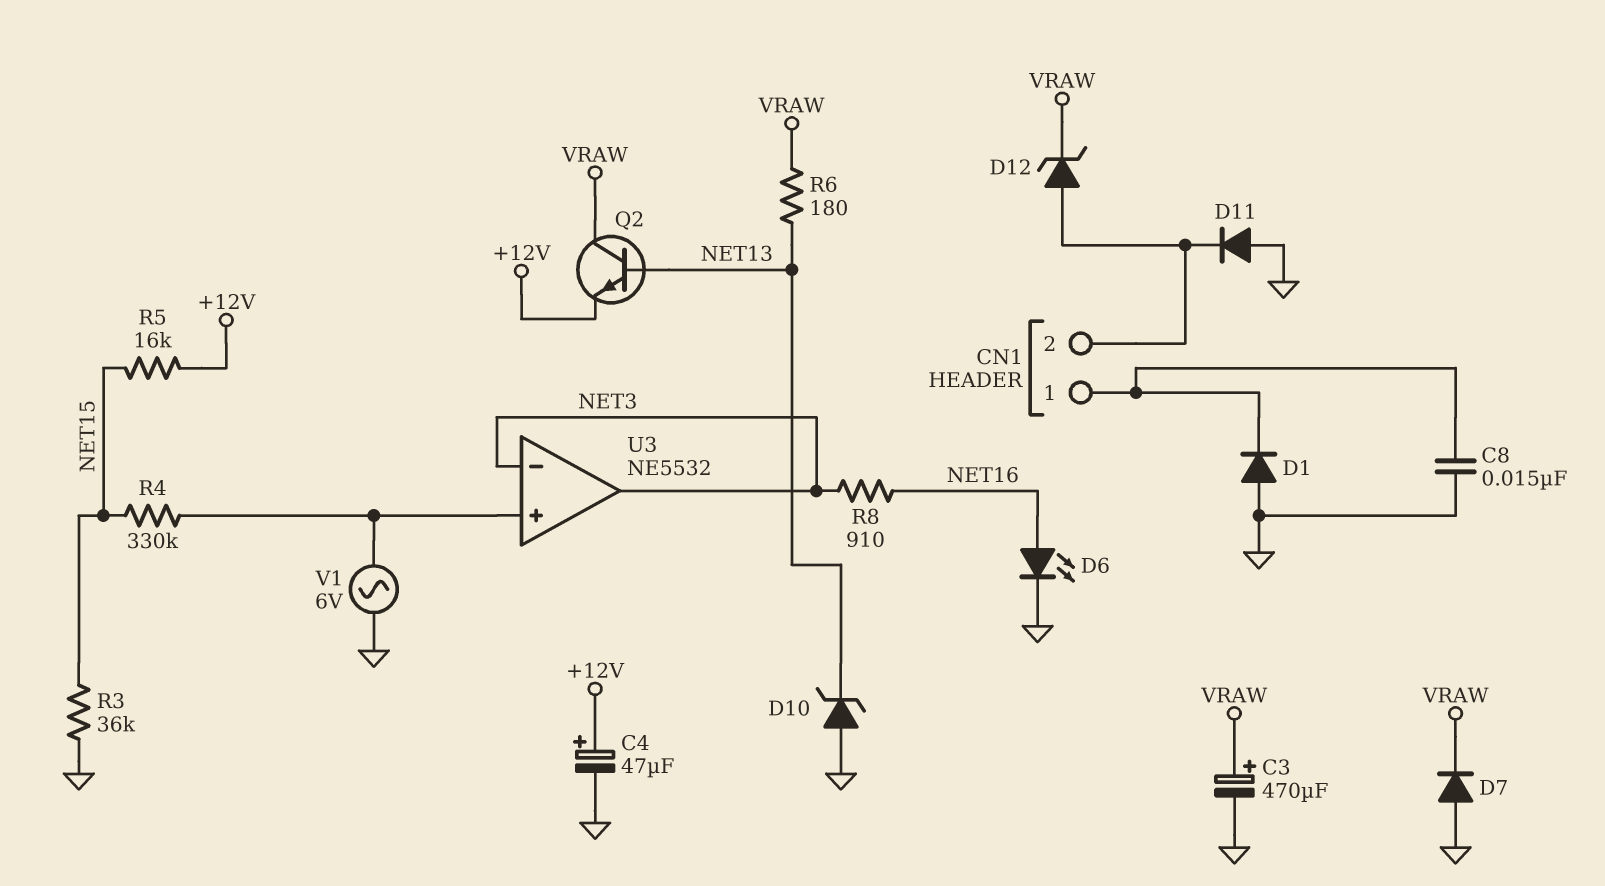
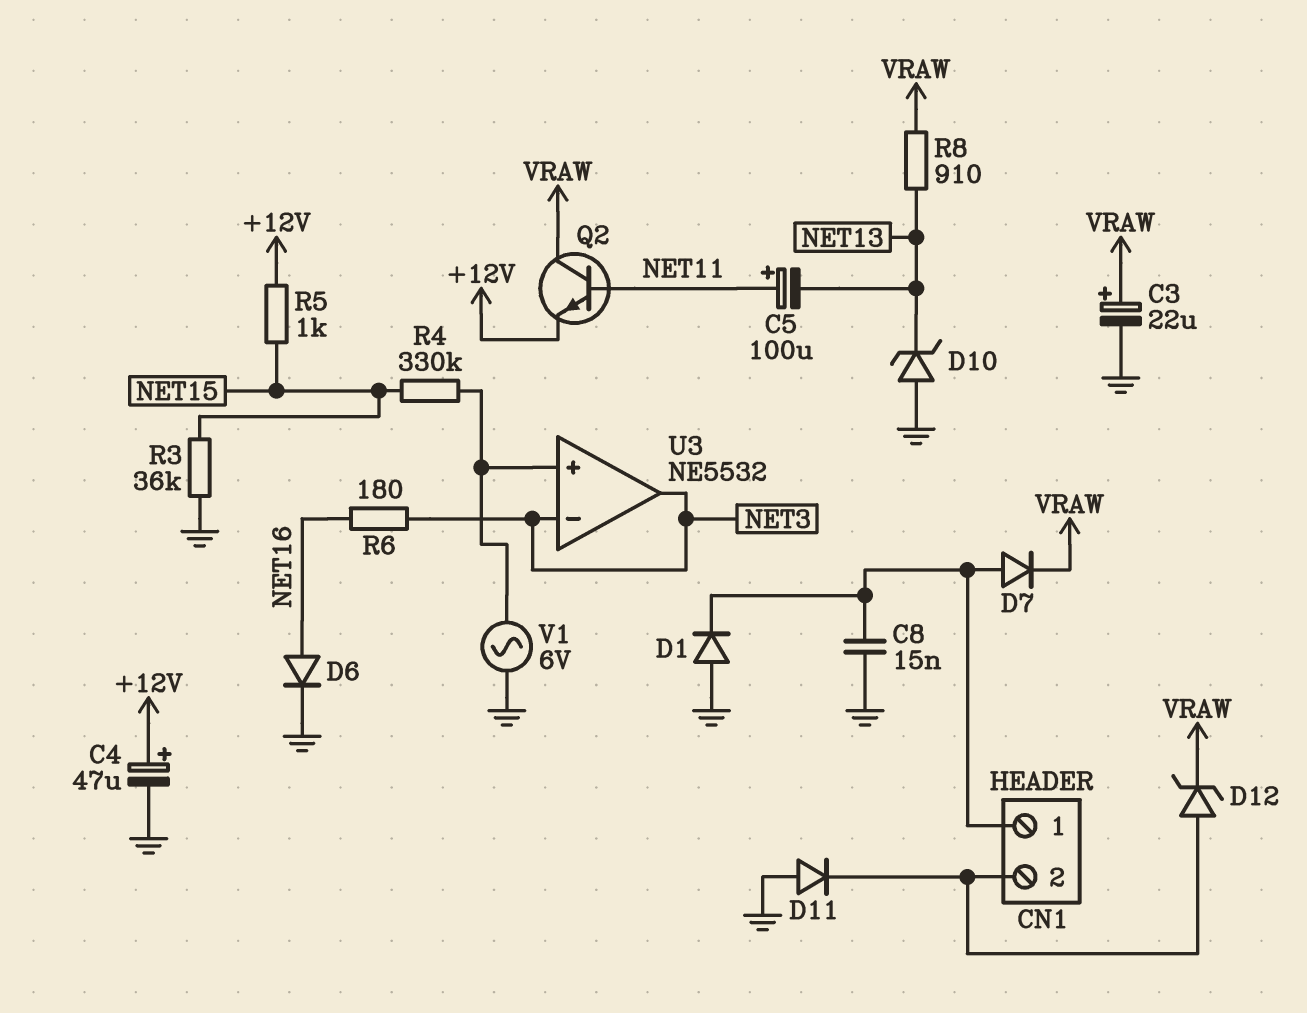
C3: 470uF (plus VRAW, minus GND) -> 22uF (plus VRAW, minus GND)
C5: none -> 100uF (plus NET11, minus NET13)
D6: LED (A NET16, K GND) -> diode (A NET16, K GND)
D7: diode (A GND, K VRAW) -> diode (A CN1/1, K VRAW)
Q2: NPN (B NET13, C VRAW, E +12V) -> NPN (B NET11, C VRAW, E +12V)
R5: 16k (+12V, NET15) -> 1k (+12V, NET15)
R6: 180 (NET13, VRAW) -> 180 (NET3, NET16)
R8: 910 (NET3, NET16) -> 910 (NET13, VRAW)

